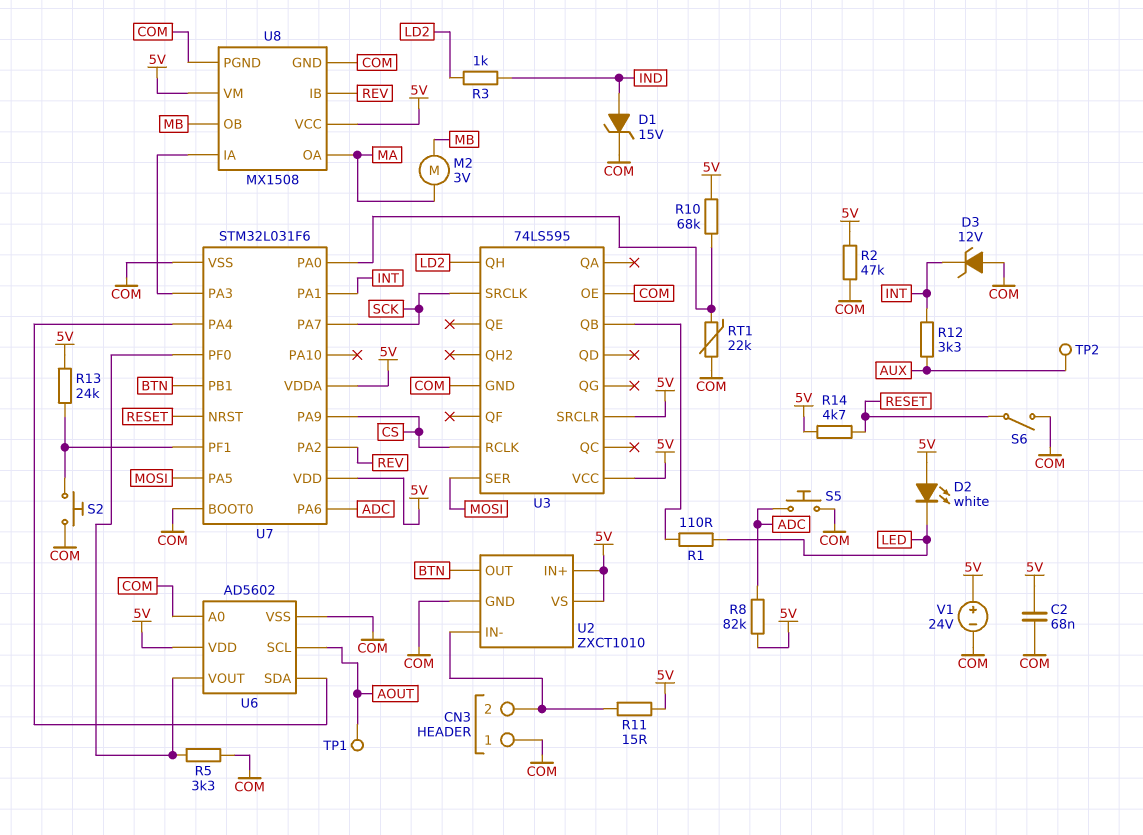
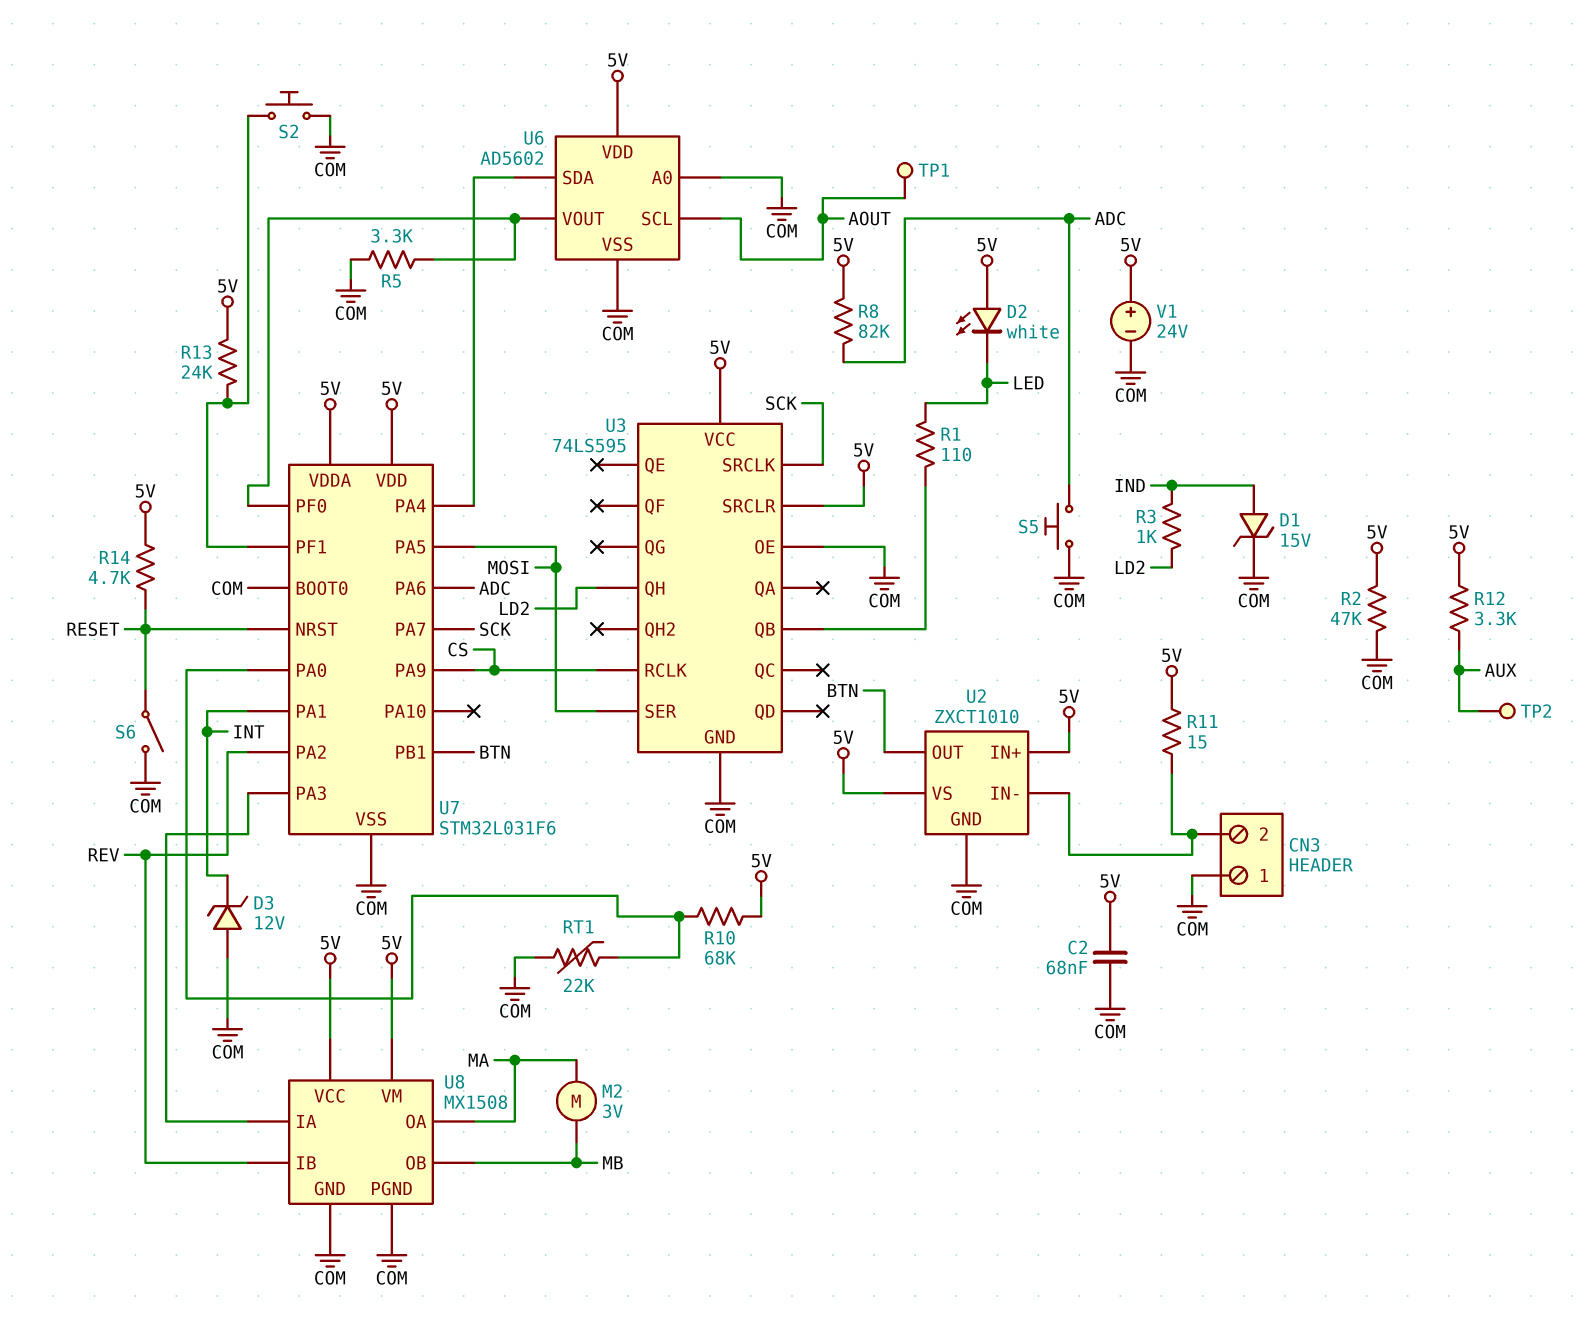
R12: 3.3k (AUX, INT) -> 3.3k (5V, AUX)

